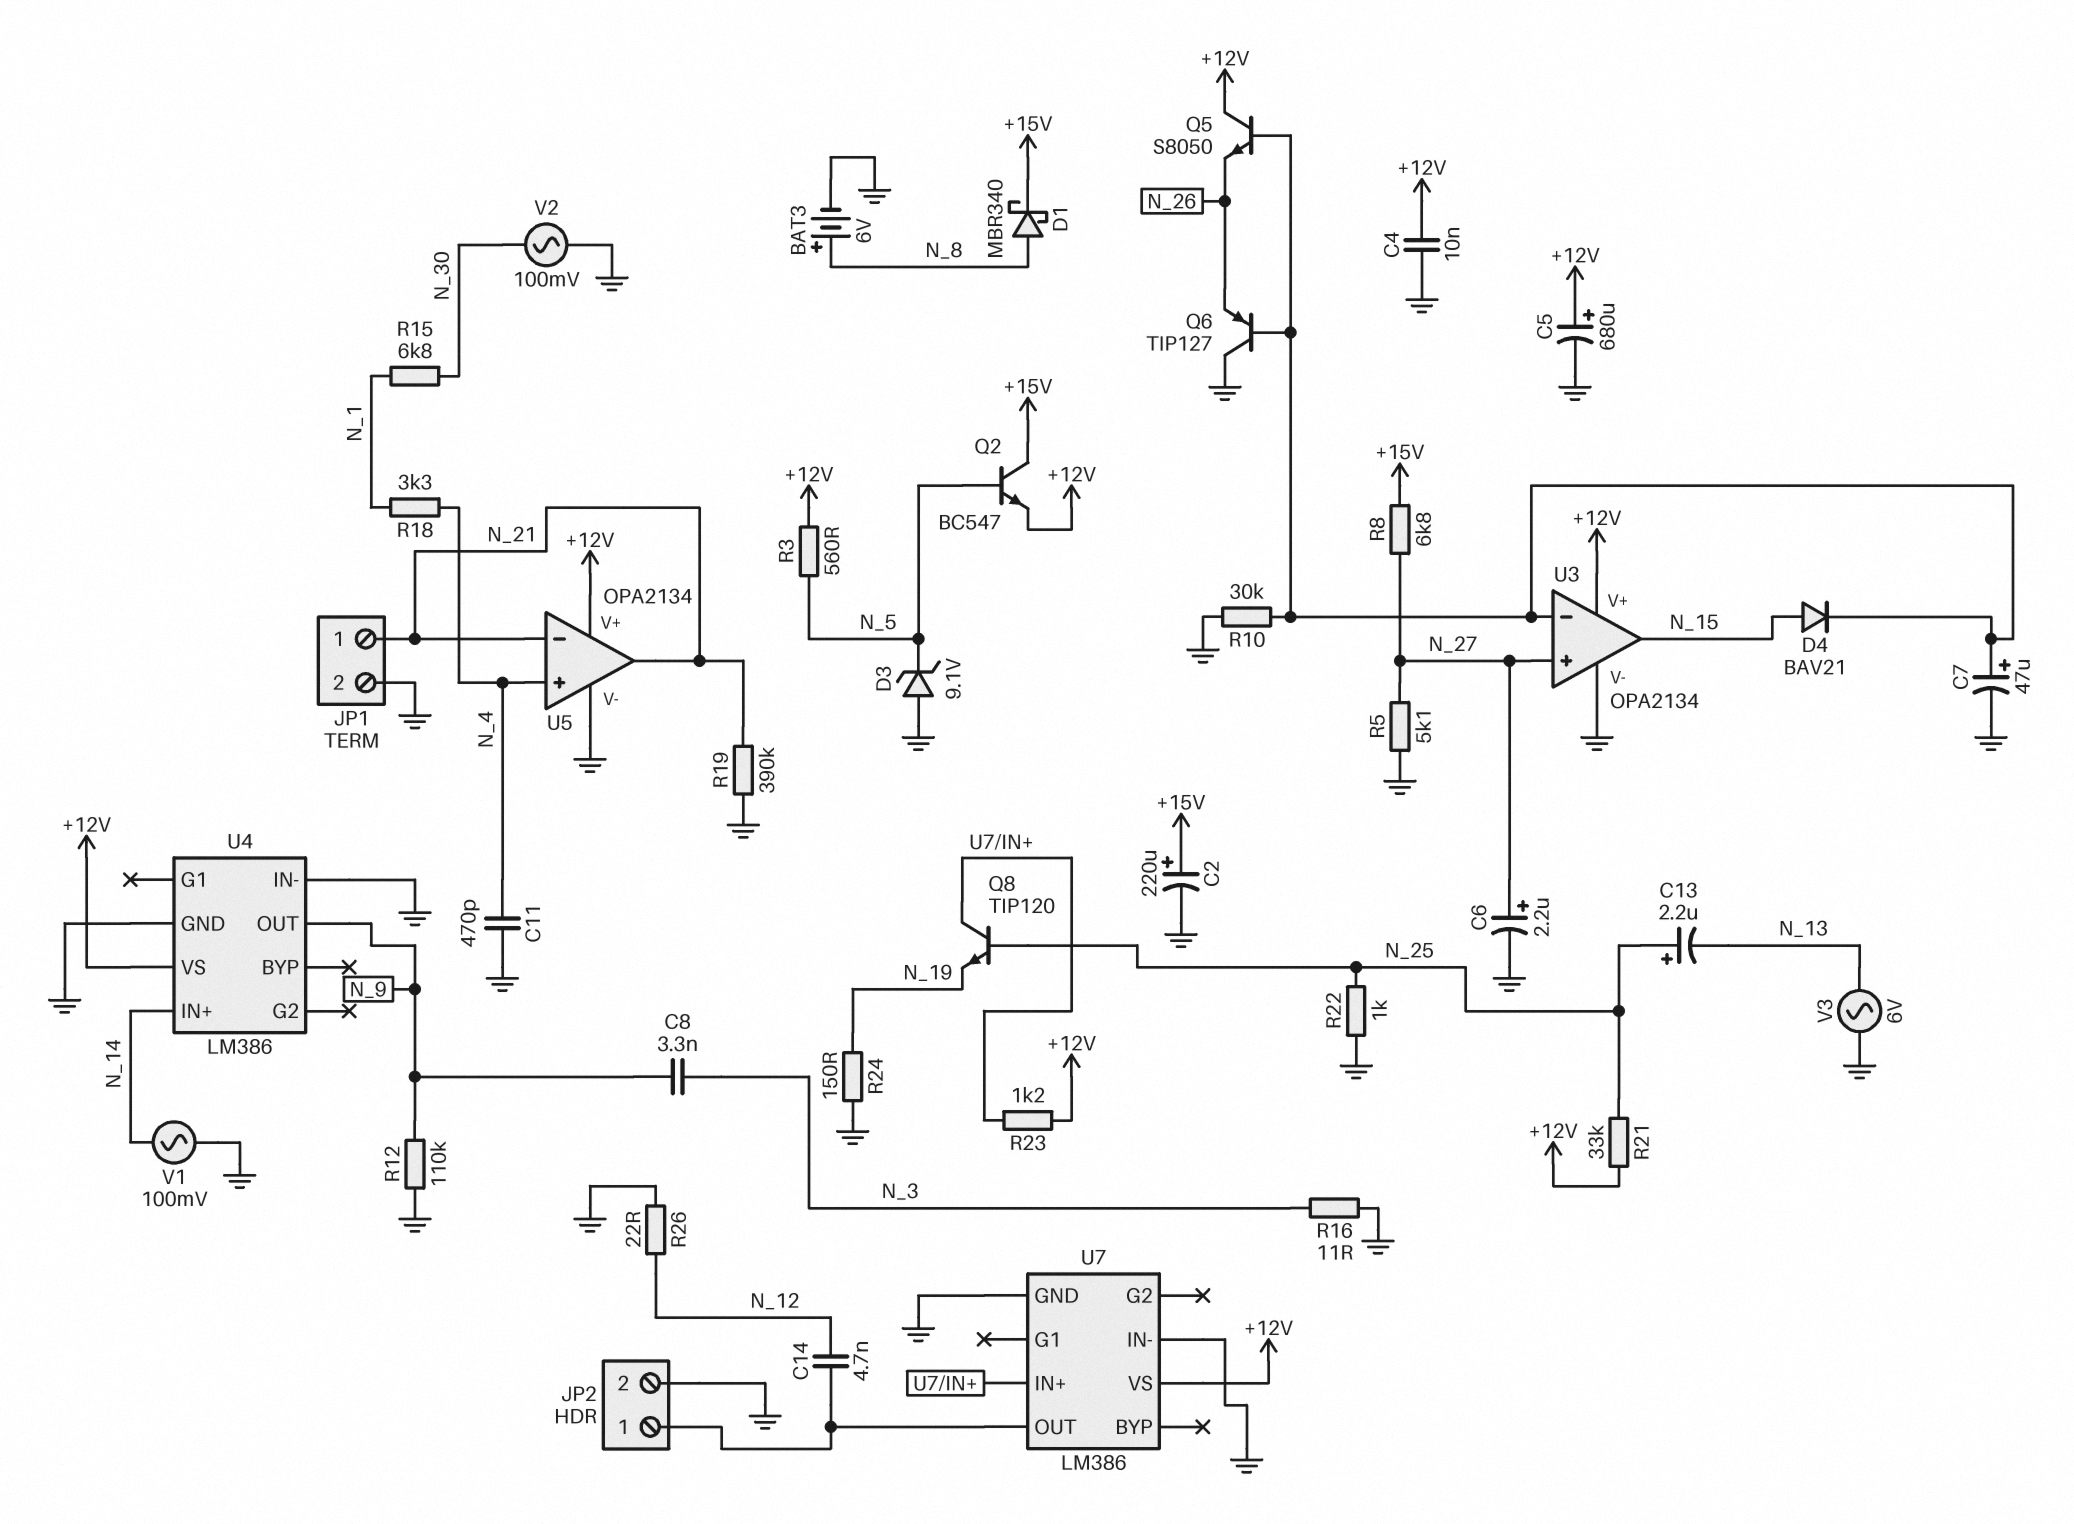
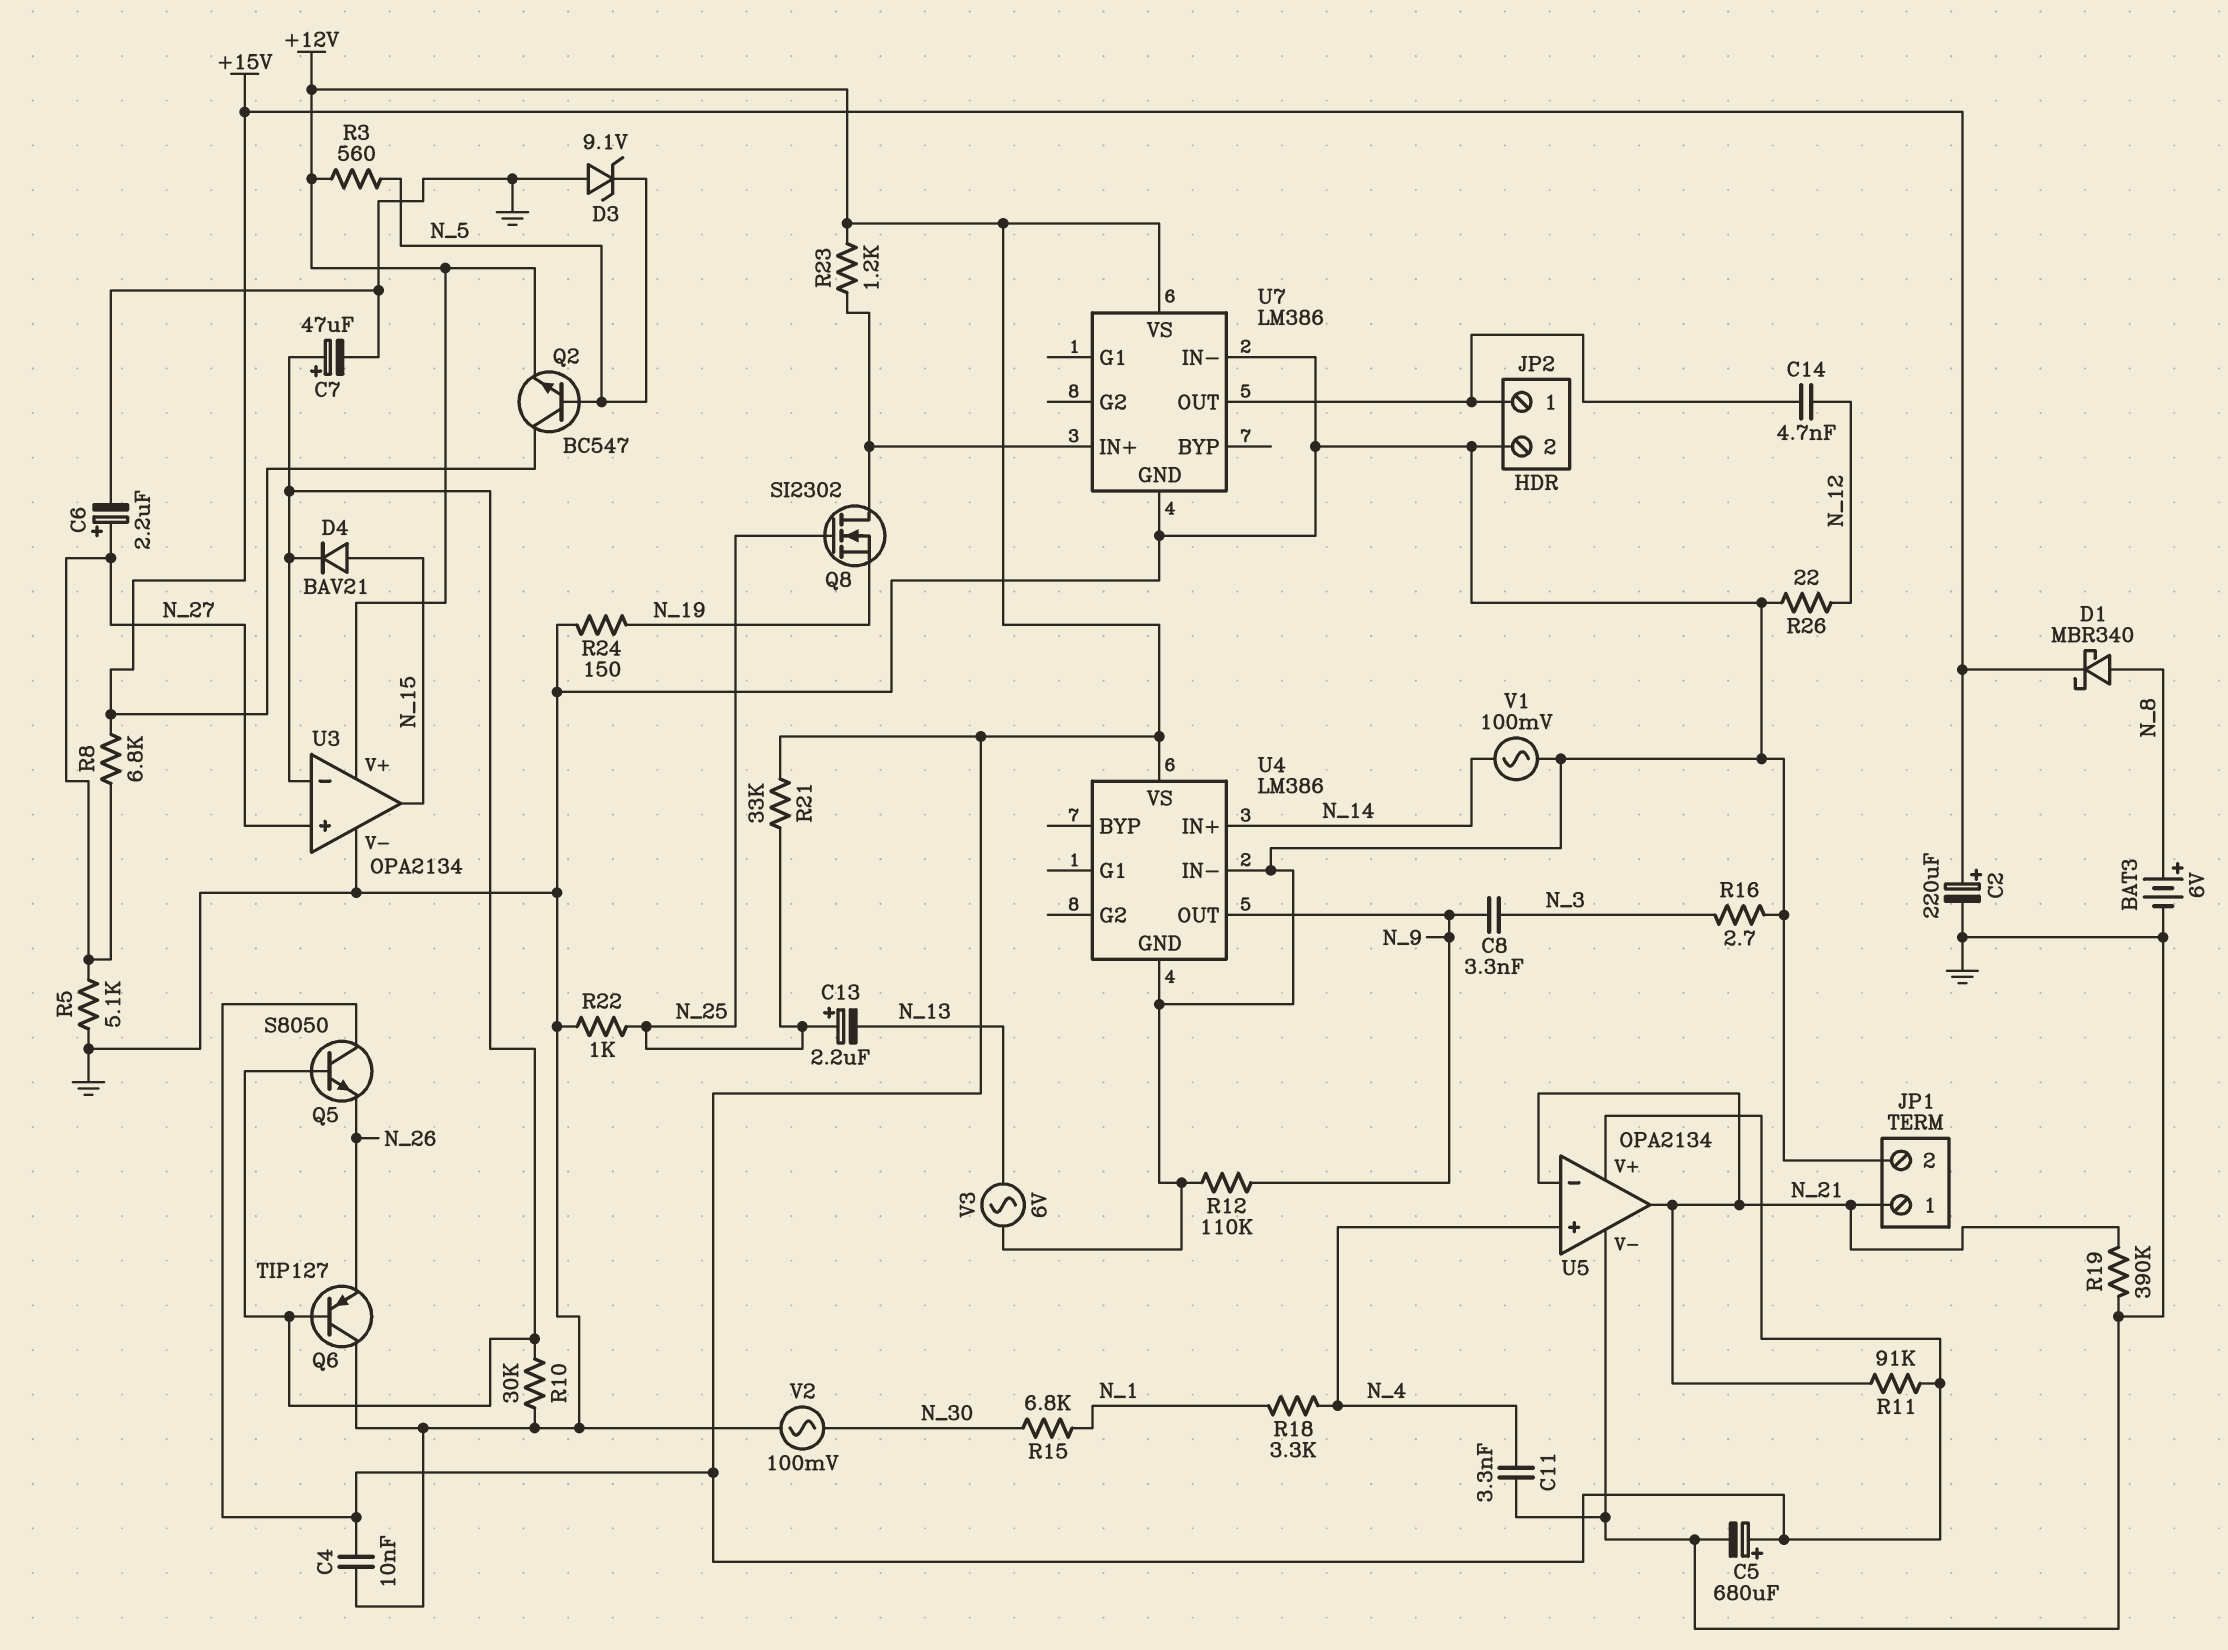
C11: 470pF (GND, N_4) -> 3.3nF (GND, N_4)
Q8: NPN TIP120 (B N_25, C U7/IN+, E N_19) -> NMOS SI2302 (G N_25, D U7/IN+, S N_19)
R11: none -> 91k (+12V, N_21)
R16: 11 (GND, N_3) -> 2.7 (GND, N_3)

